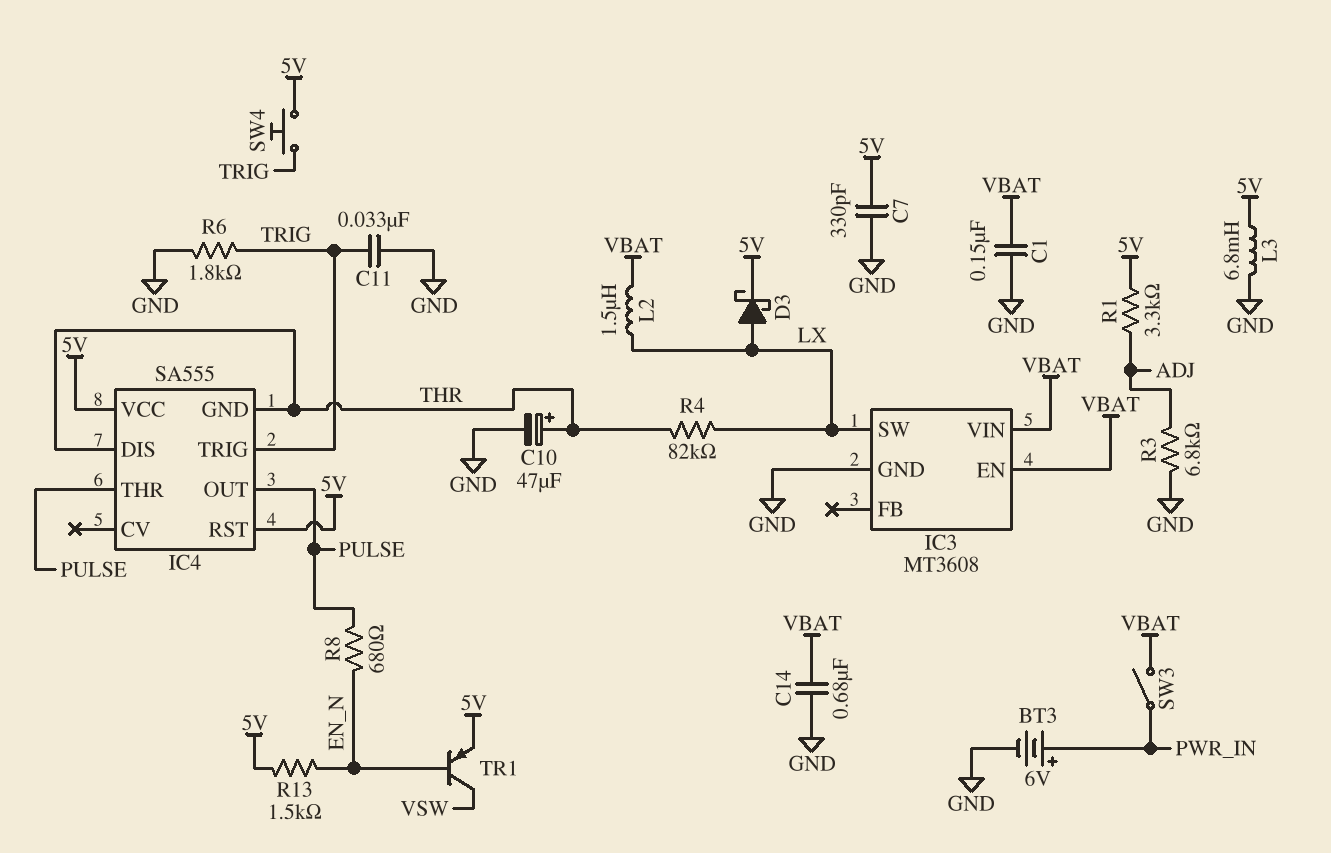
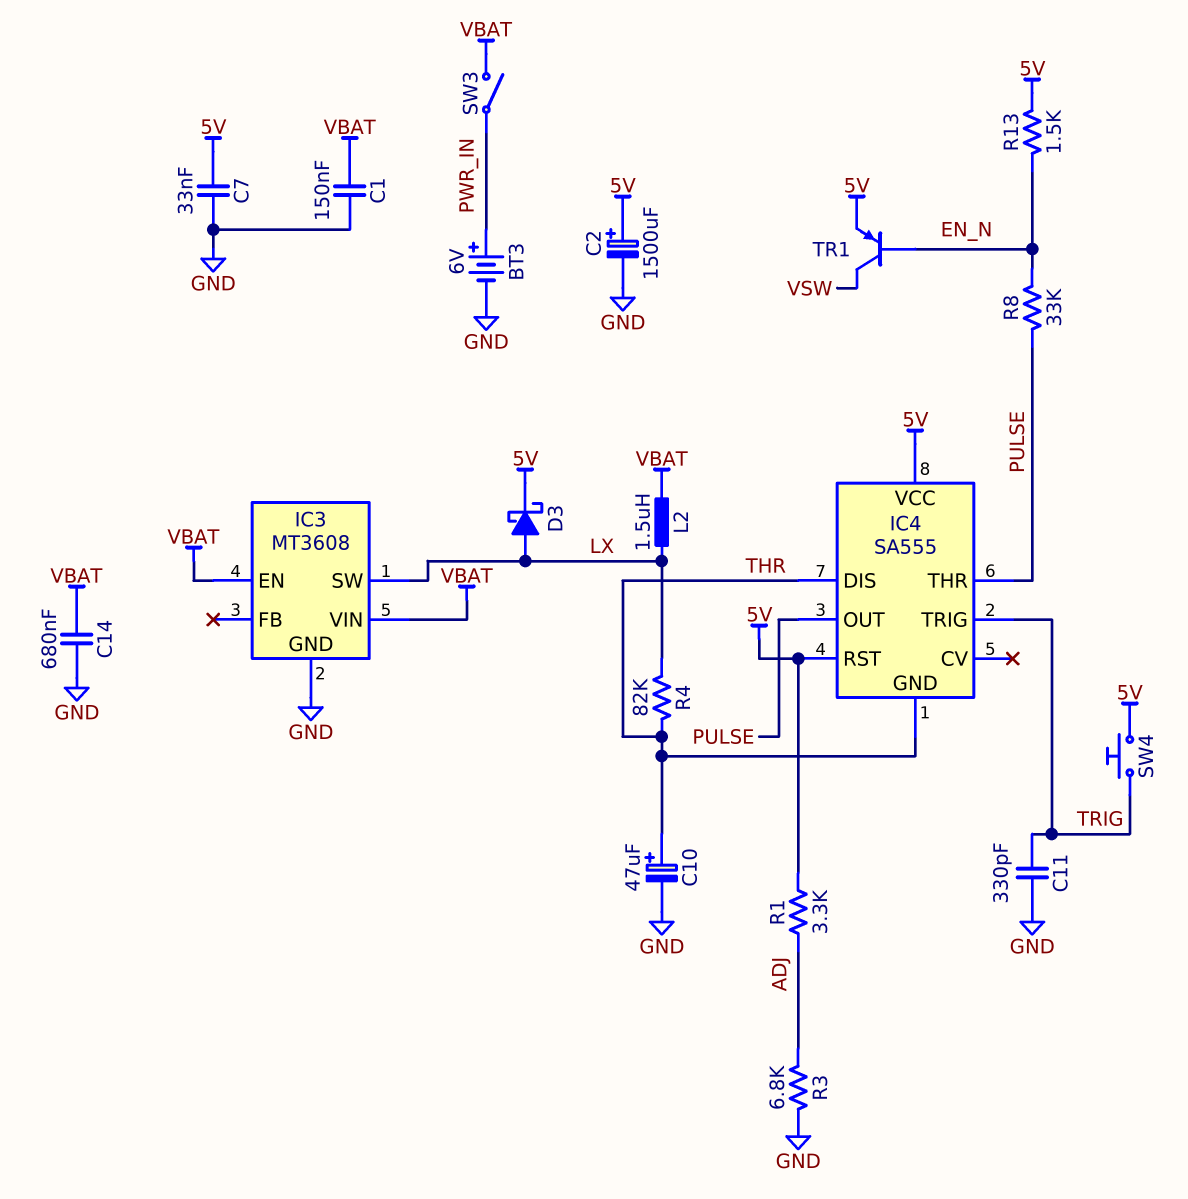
C2: none -> 1500uF (plus 5V, minus GND)
C7: 330pF (5V, GND) -> 33nF (5V, GND)
C11: 33nF (GND, TRIG) -> 330pF (GND, TRIG)
L3: 6.8mH (5V, GND) -> none
R6: 1.8k (GND, TRIG) -> none
R8: 680 (EN_N, PULSE) -> 33k (EN_N, PULSE)

